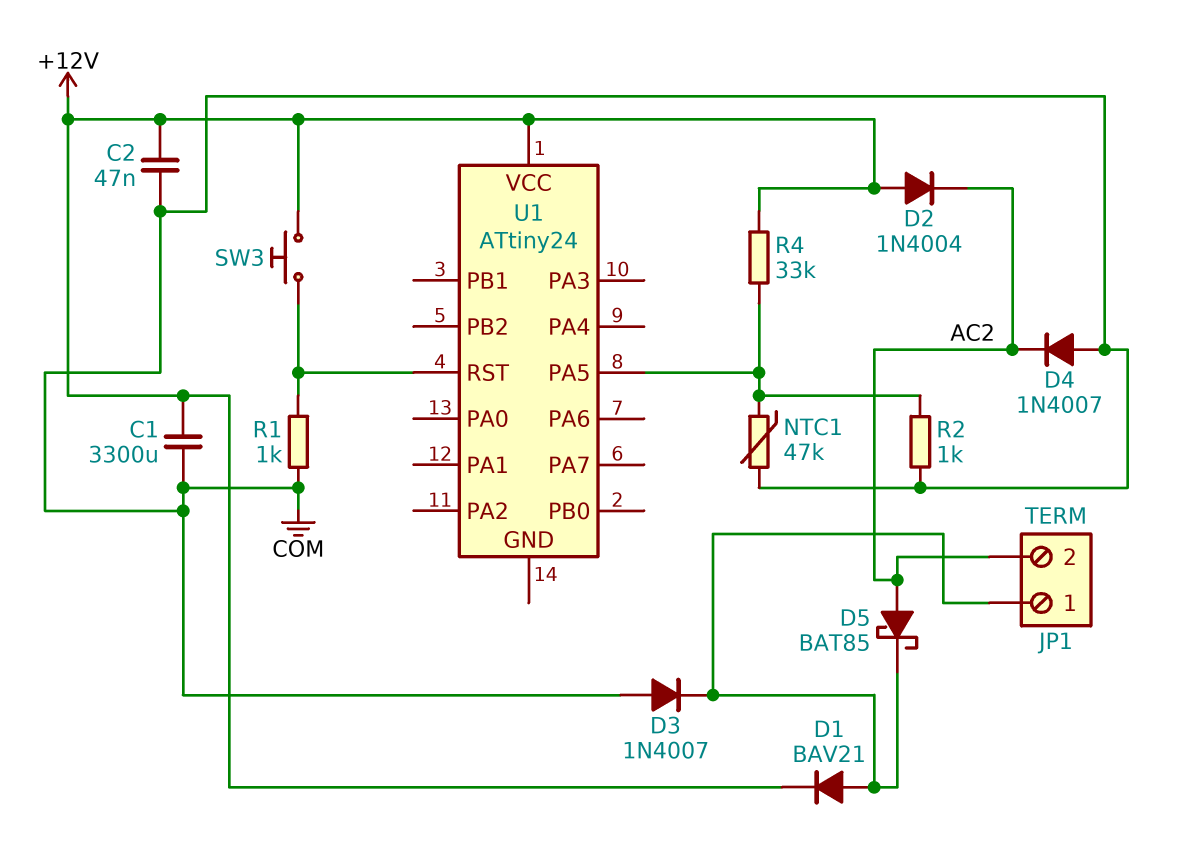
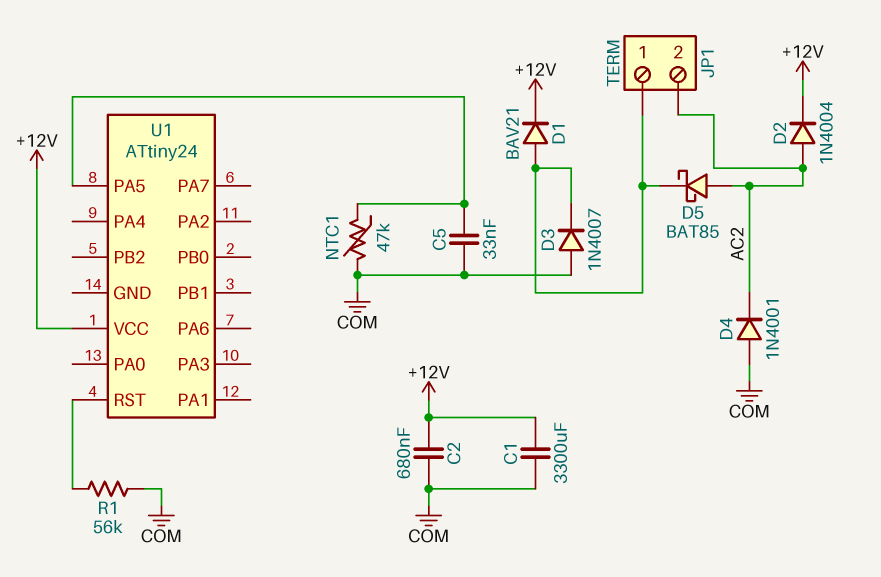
C2: 47nF (+12V, COM) -> 680nF (+12V, COM)
C5: none -> 33nF (COM, U1/PA5)
D2: diode 1N4004 (A +12V, K AC2) -> diode 1N4004 (A AC2, K +12V)
D4: diode 1N4007 (A COM, K AC2) -> diode 1N4001 (A COM, K AC2)
R1: 1k (COM, U1/RST) -> 56k (COM, U1/RST)
R2: 1k (COM, U1/PA5) -> none
R4: 33k (+12V, U1/PA5) -> none
SW3: button (+12V, U1/RST) -> none

